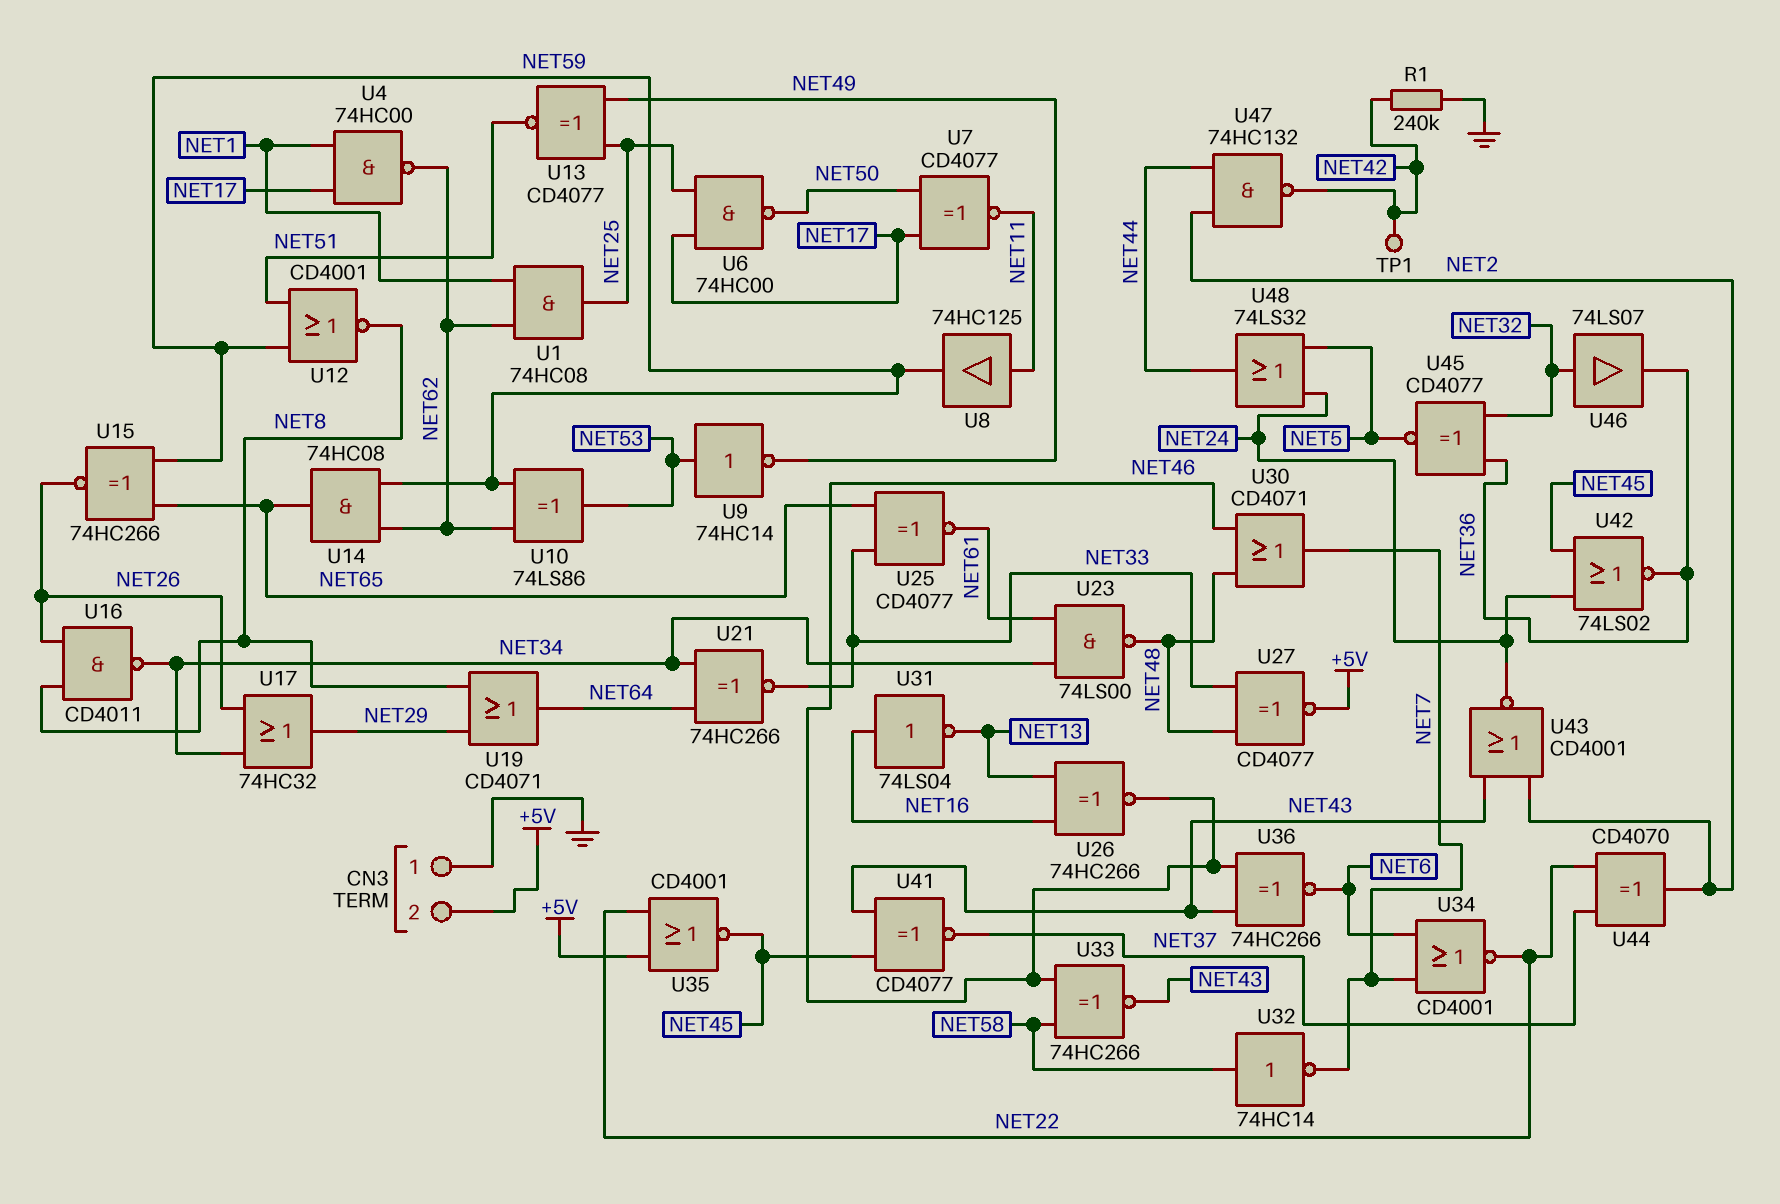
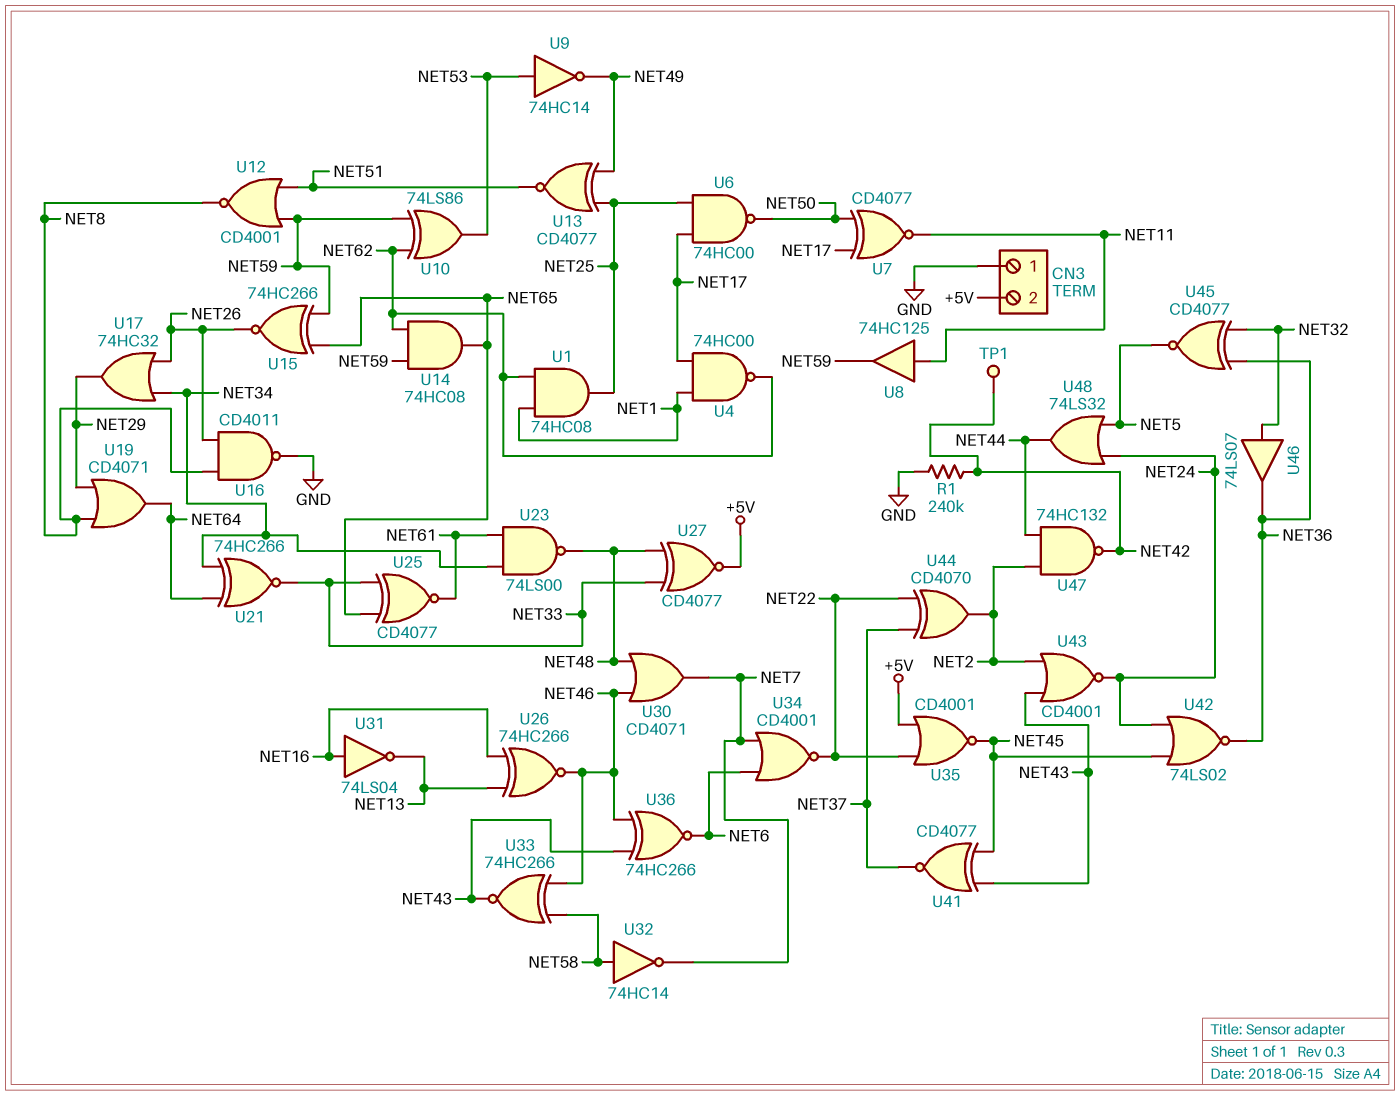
U16: NAND CD4011 (in NET8, in NET26, out NET34) -> NAND CD4011 (in NET8, in NET26, out GND)

